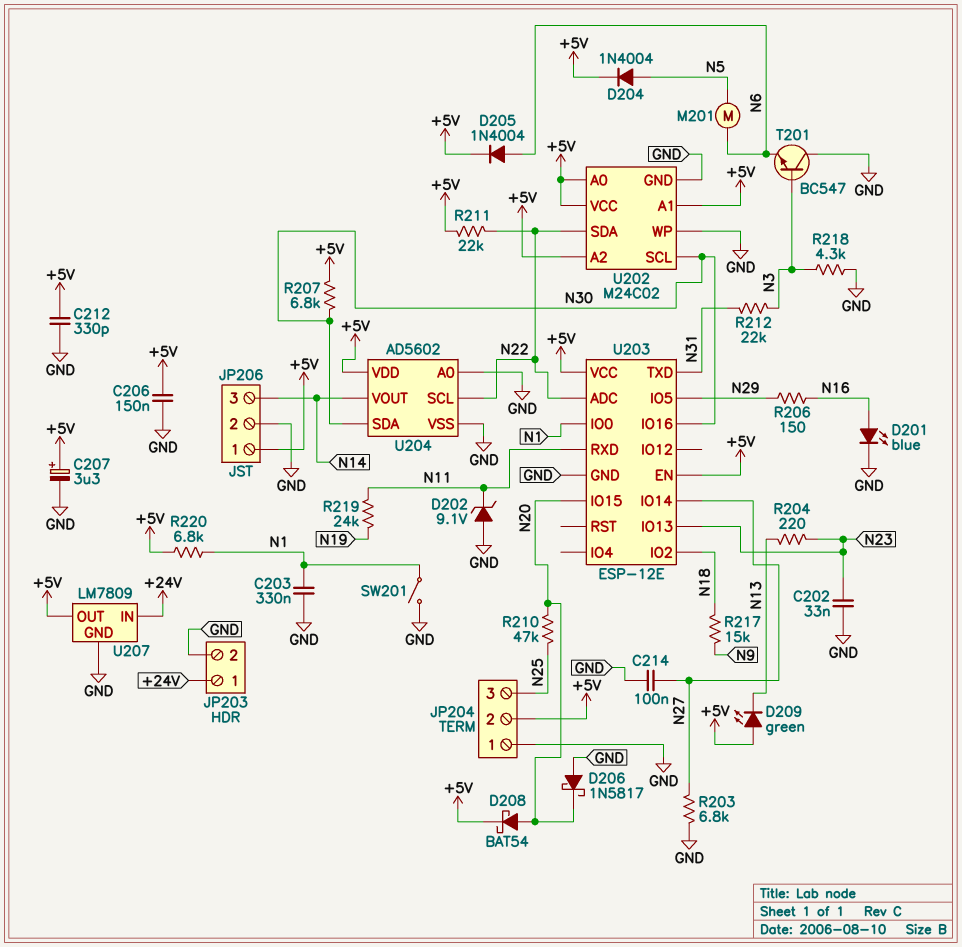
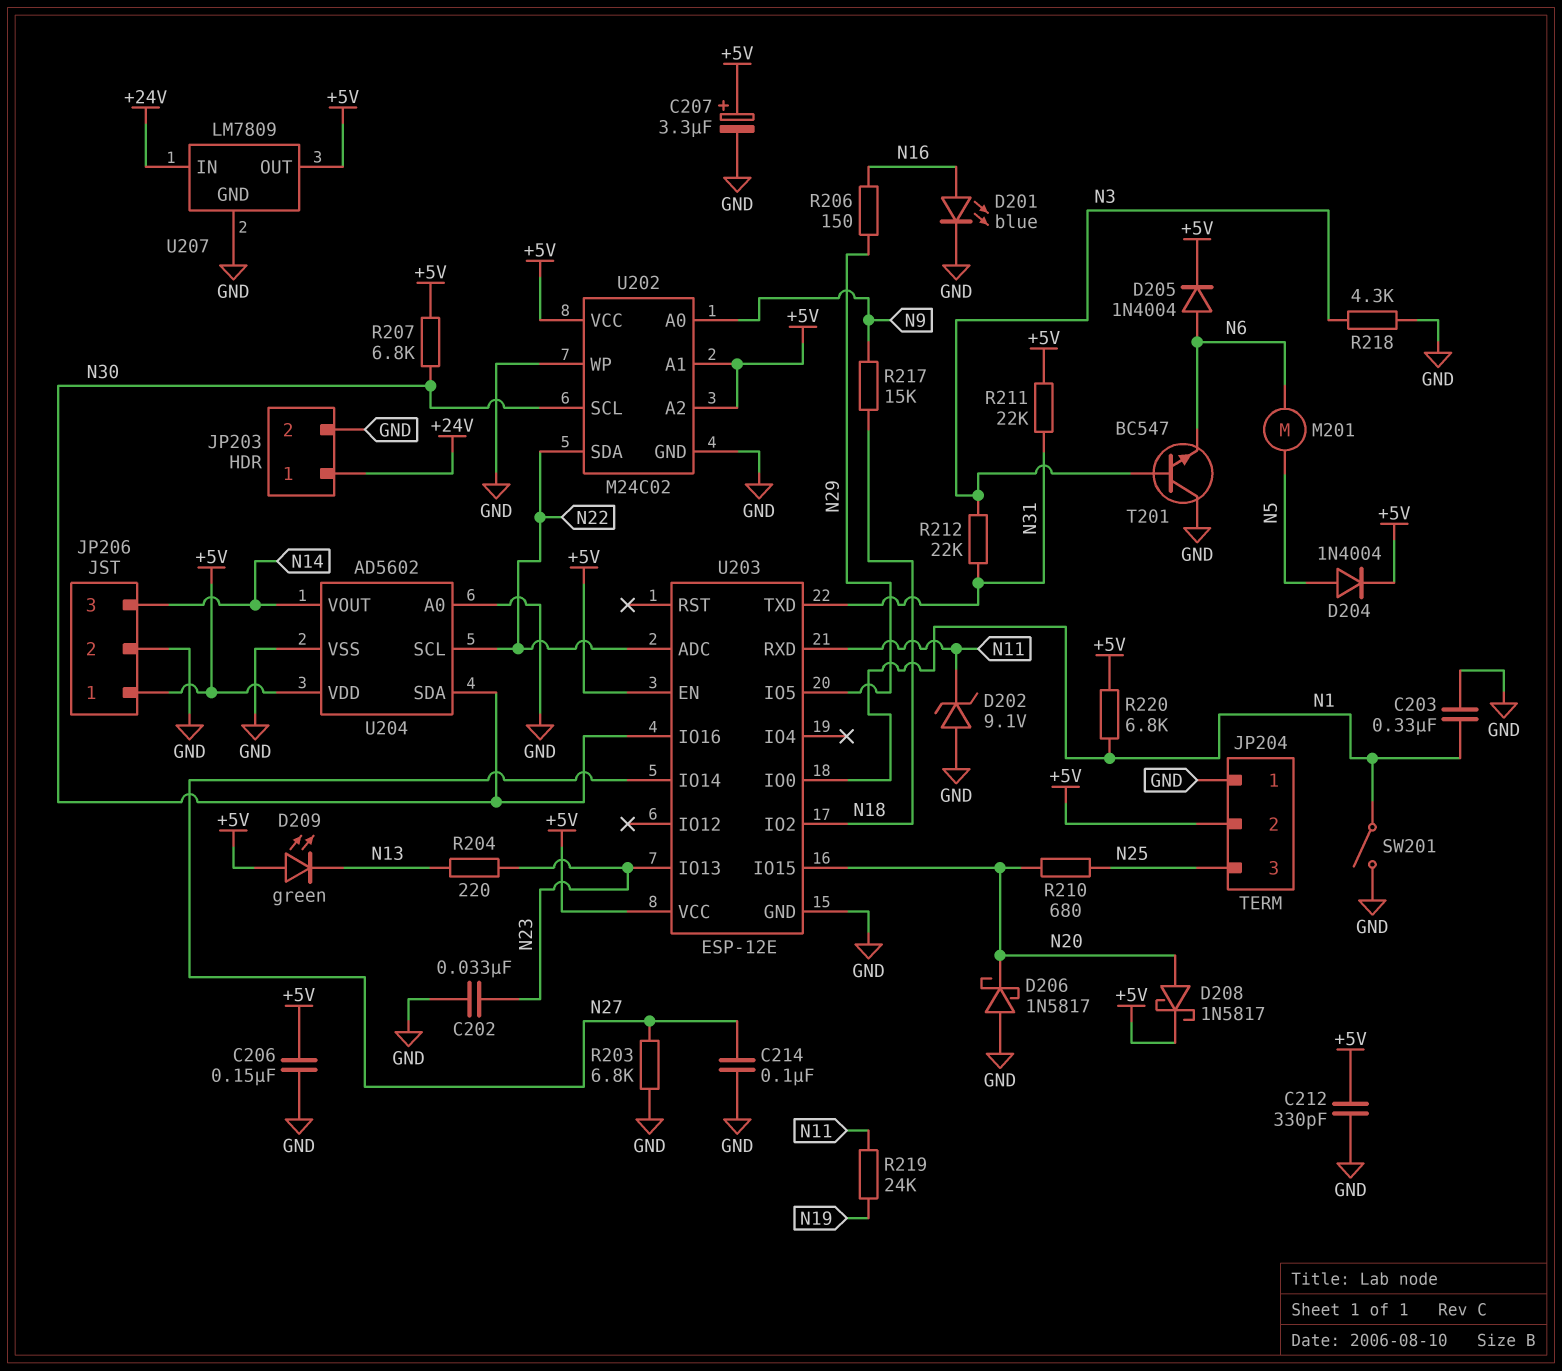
D208: schottky BAT54 (A N20, K +5V) -> schottky 1N5817 (A N20, K +5V)
R210: 47k (N20, N25) -> 680 (N20, N25)
R211: 22k (+5V, N22) -> 22k (+5V, N31)
U202 pin A0: +5V -> N9

